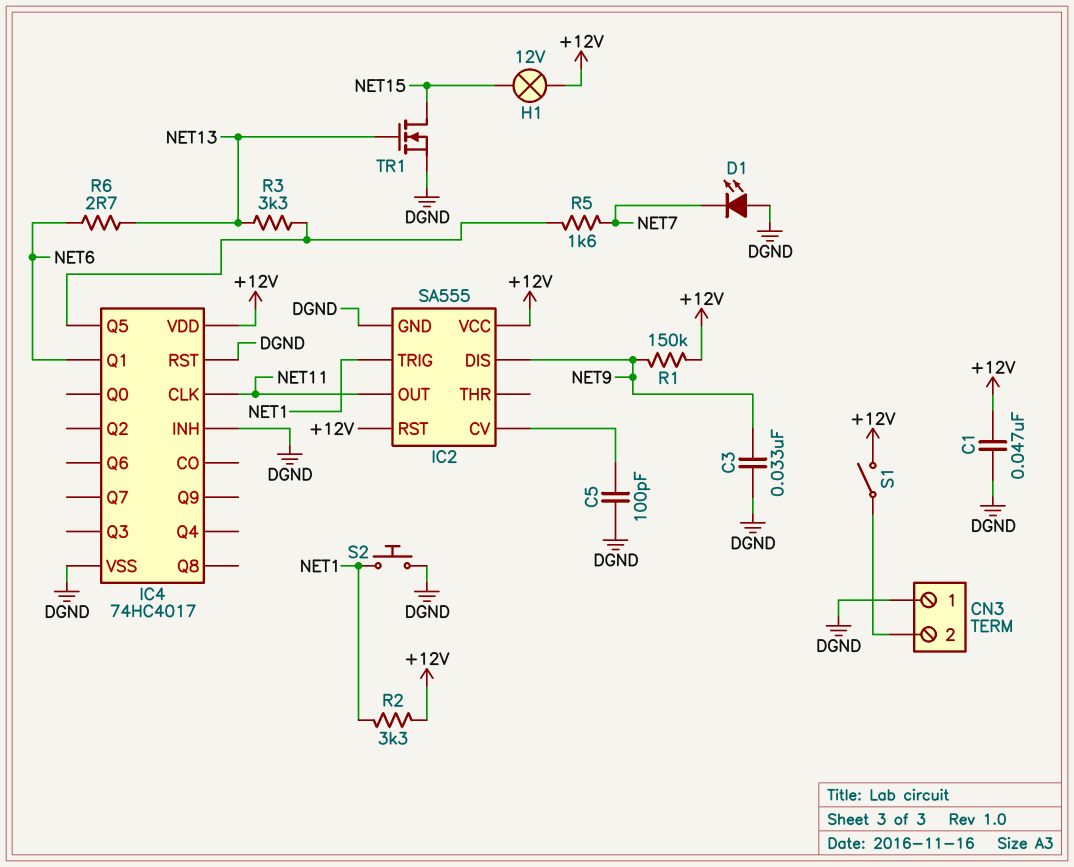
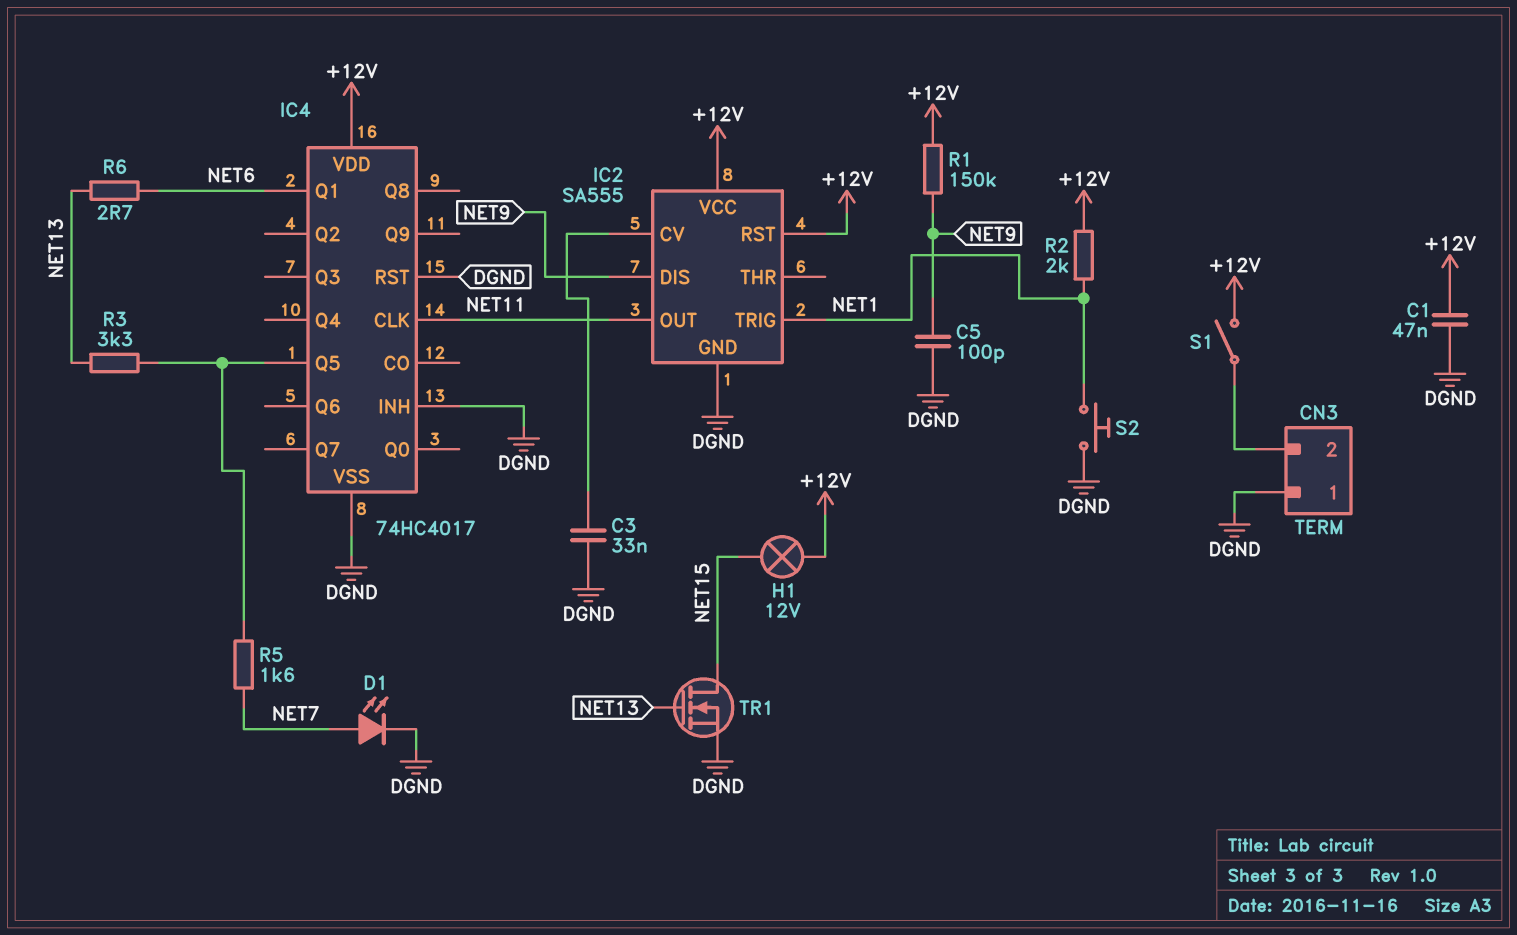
C3: 33nF (DGND, NET9) -> 33nF (DGND, IC2/CV)
C5: 100pF (DGND, IC2/CV) -> 100pF (DGND, NET9)
D1: LED (A DGND, K NET7) -> LED (A NET7, K DGND)
R2: 3.3k (+12V, NET1) -> 2k (+12V, NET1)

